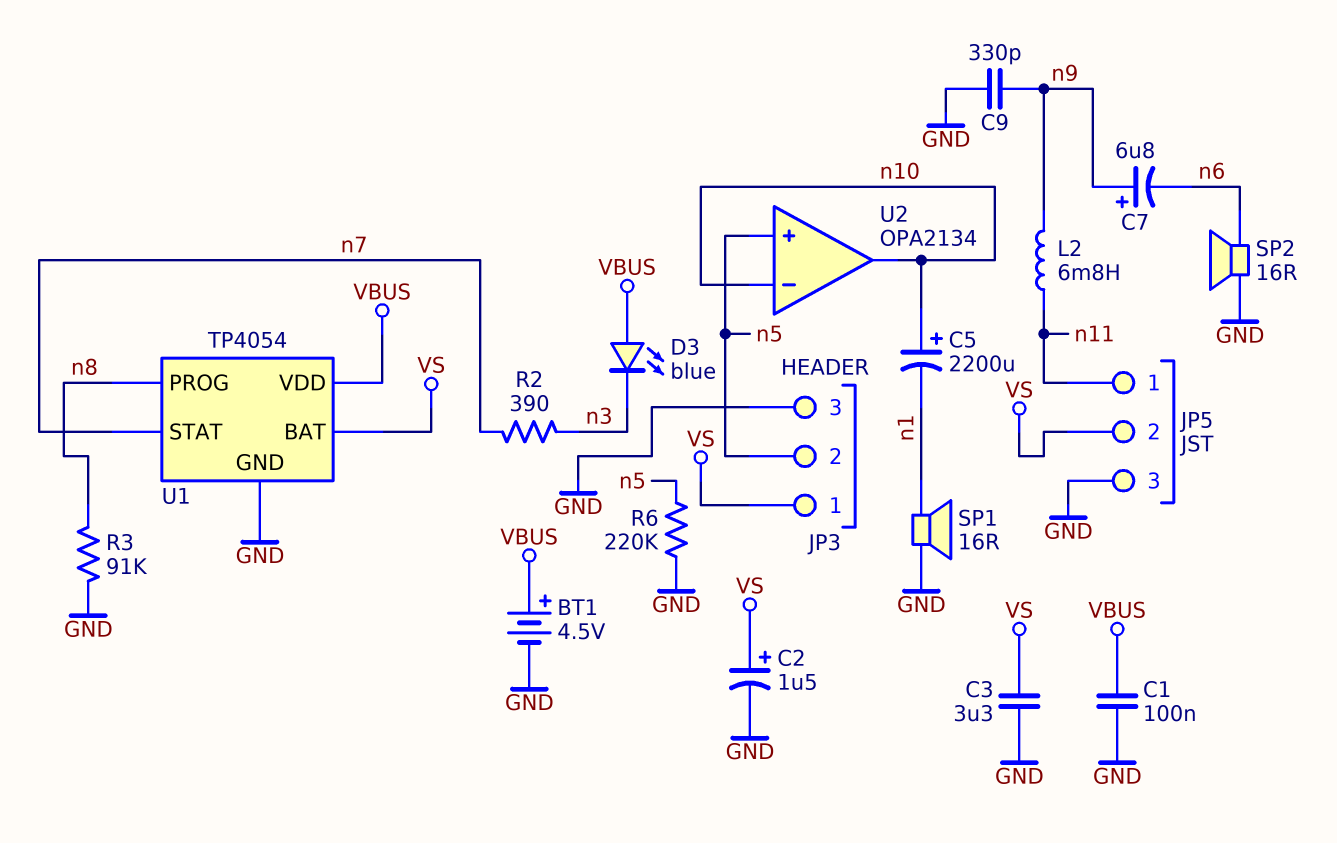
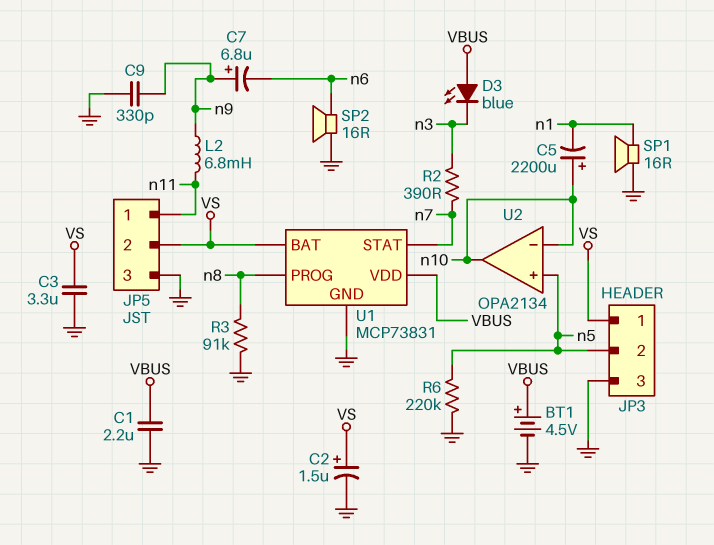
C1: 100nF (GND, VBUS) -> 2.2uF (GND, VBUS)
U1: TP4054 -> MCP73831

